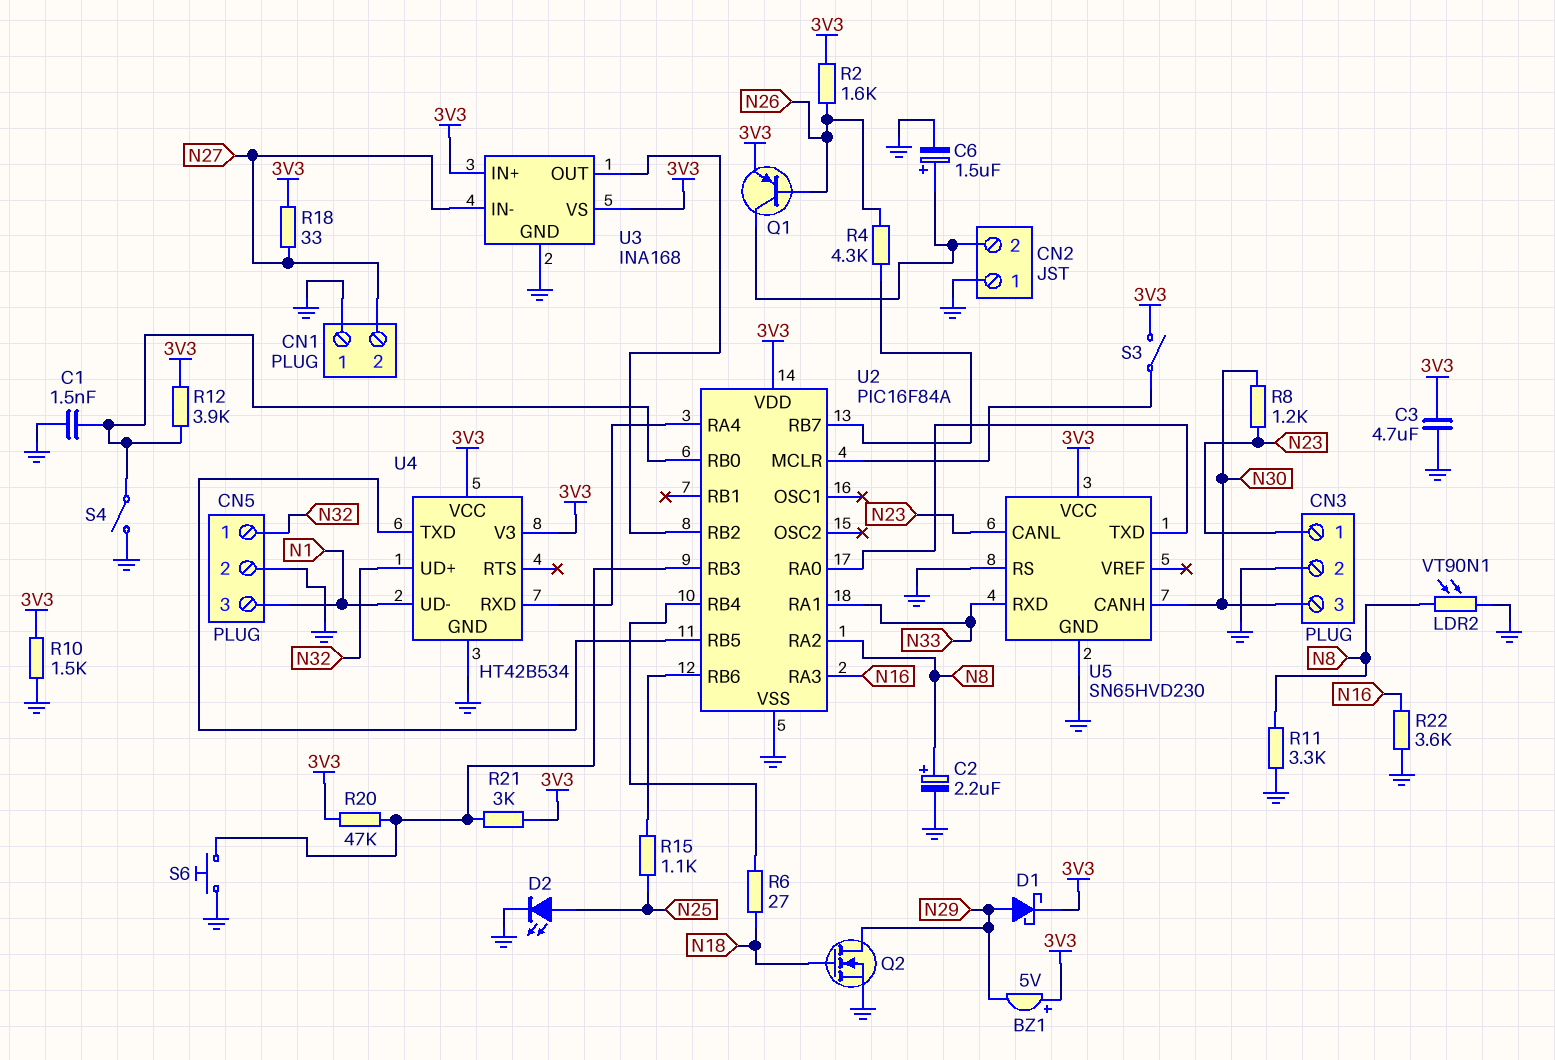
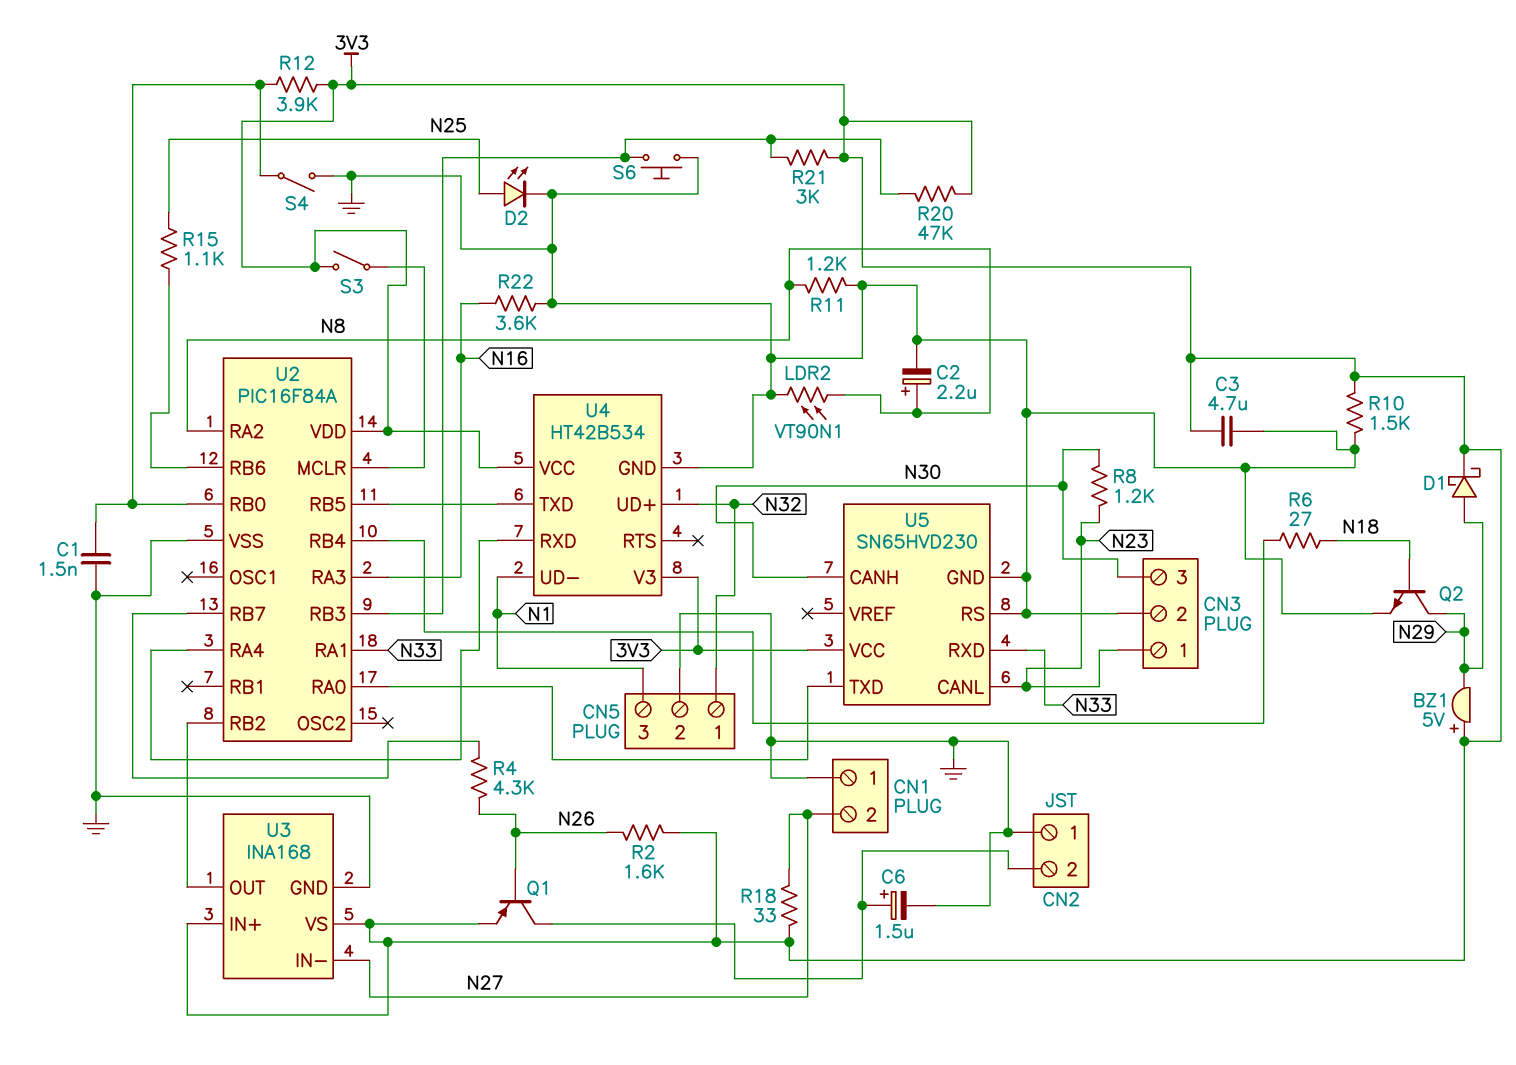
Q2: NMOS (G N18, D N29, S GND) -> NPN (B N18, C N29, E GND)
R11: 3.3k (GND, N8) -> 1.2k (GND, N8)

